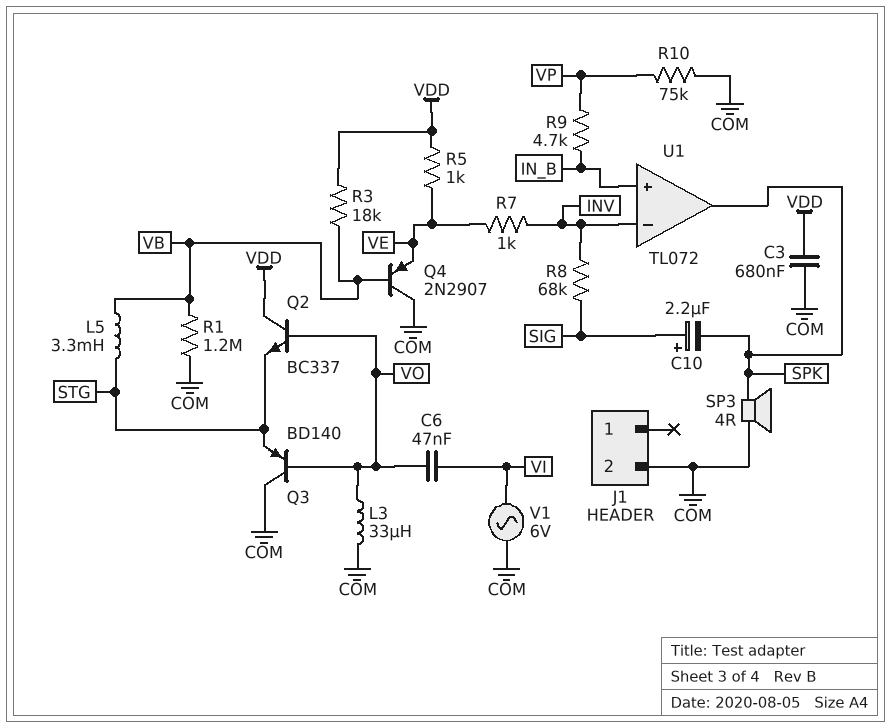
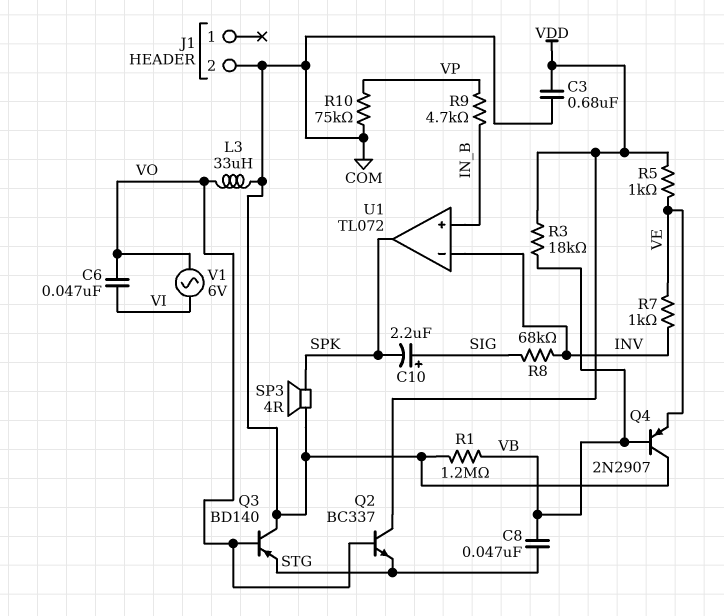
C8: none -> 47nF (STG, VB)
L5: 3.3mH (STG, VB) -> none
V1: AC 6V (COM, VI) -> AC 6V (VI, VO)

